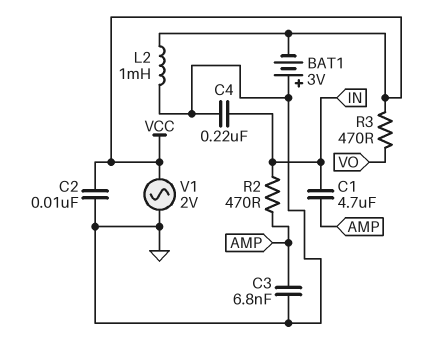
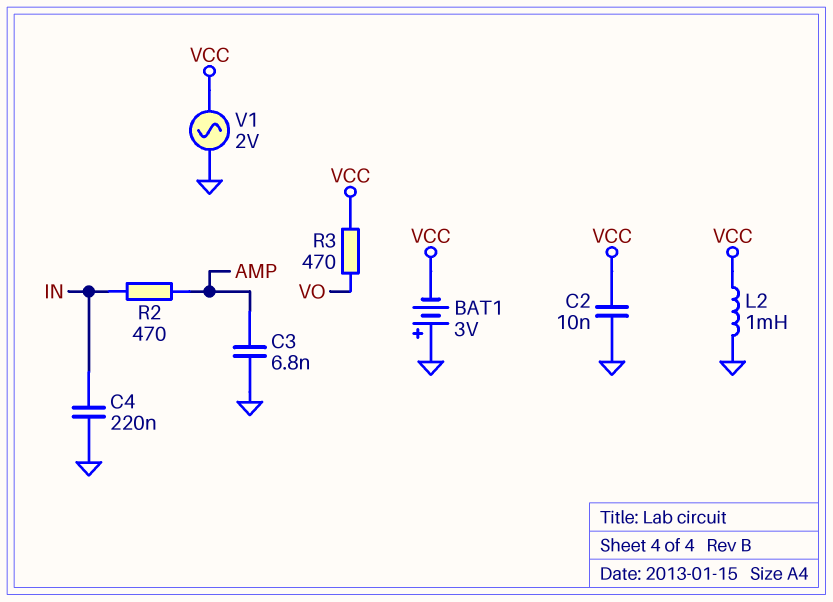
C1: 4.7uF (AMP, IN) -> none

